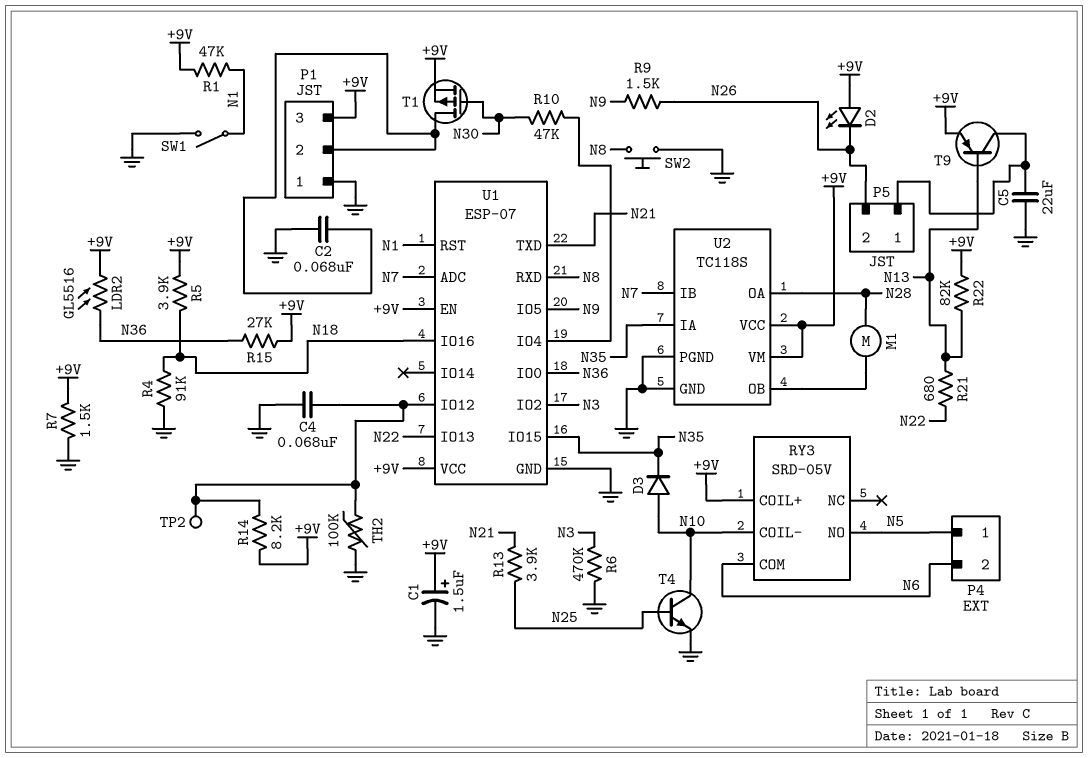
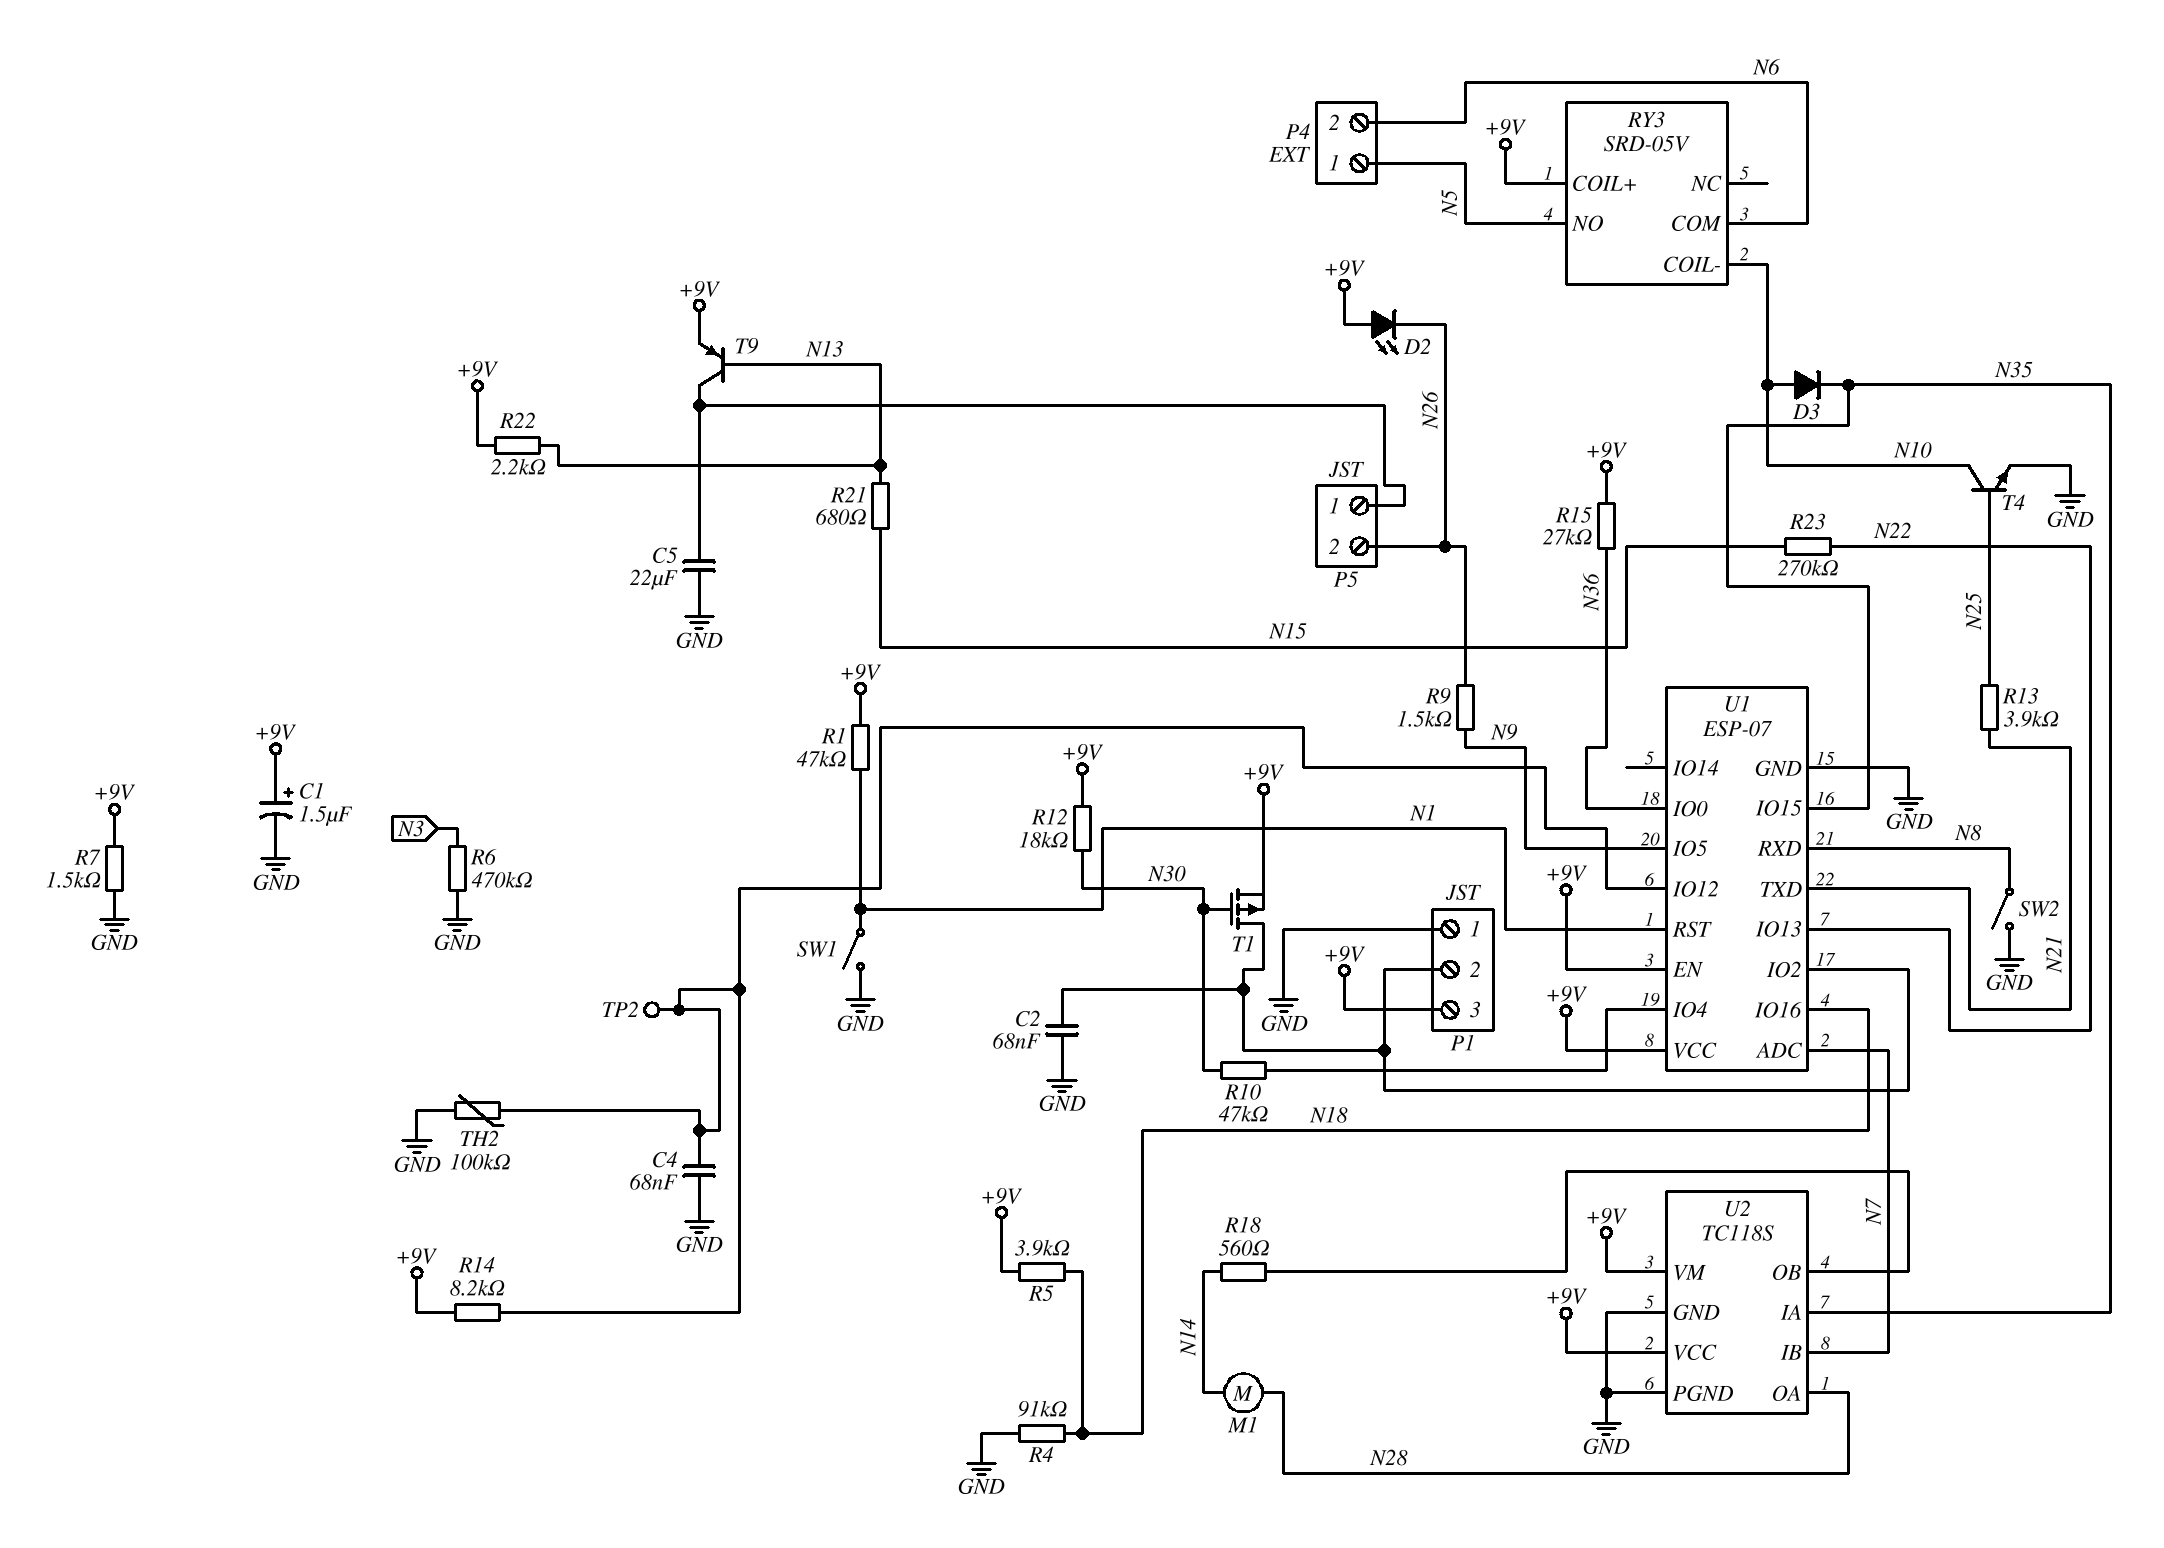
LDR2: GL5516 (+9V, N36) -> none
M1: motor (N28, U2/OB) -> motor (N14, N28)
R12: none -> 18k (+9V, N30)
R18: none -> 560 (N14, U2/OB)
R21: 680 (N13, N22) -> 680 (N13, N15)
R22: 82k (+9V, N13) -> 2.2k (+9V, N13)
R23: none -> 270k (N15, N22)
SW2: button (GND, N8) -> switch (GND, N8)
U1 pin IO2: N3 -> P1/2

